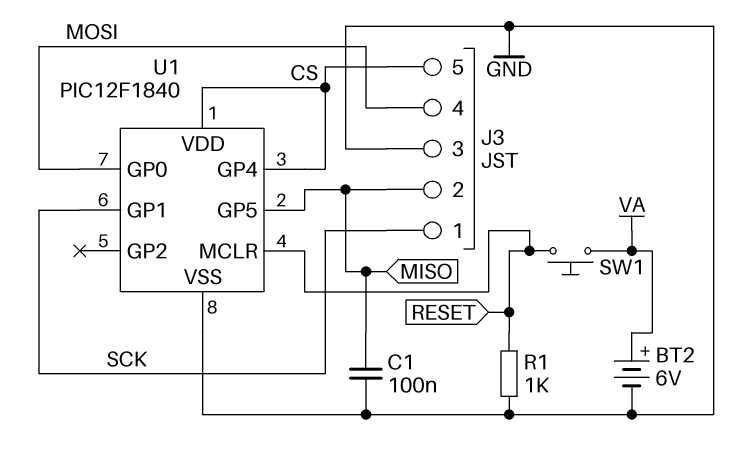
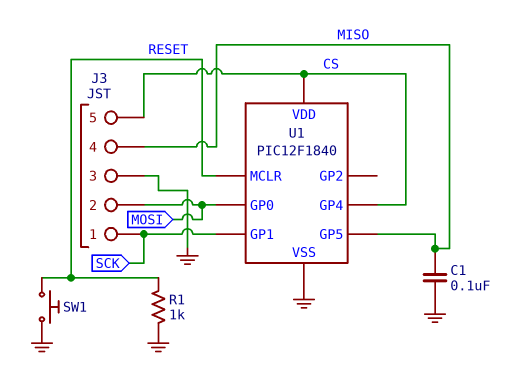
BT2: 6V (plus VA, minus GND) -> none
J3 pin 2: MISO -> MOSI
J3 pin 4: MOSI -> MISO
SW1: button (RESET, VA) -> button (GND, RESET)

